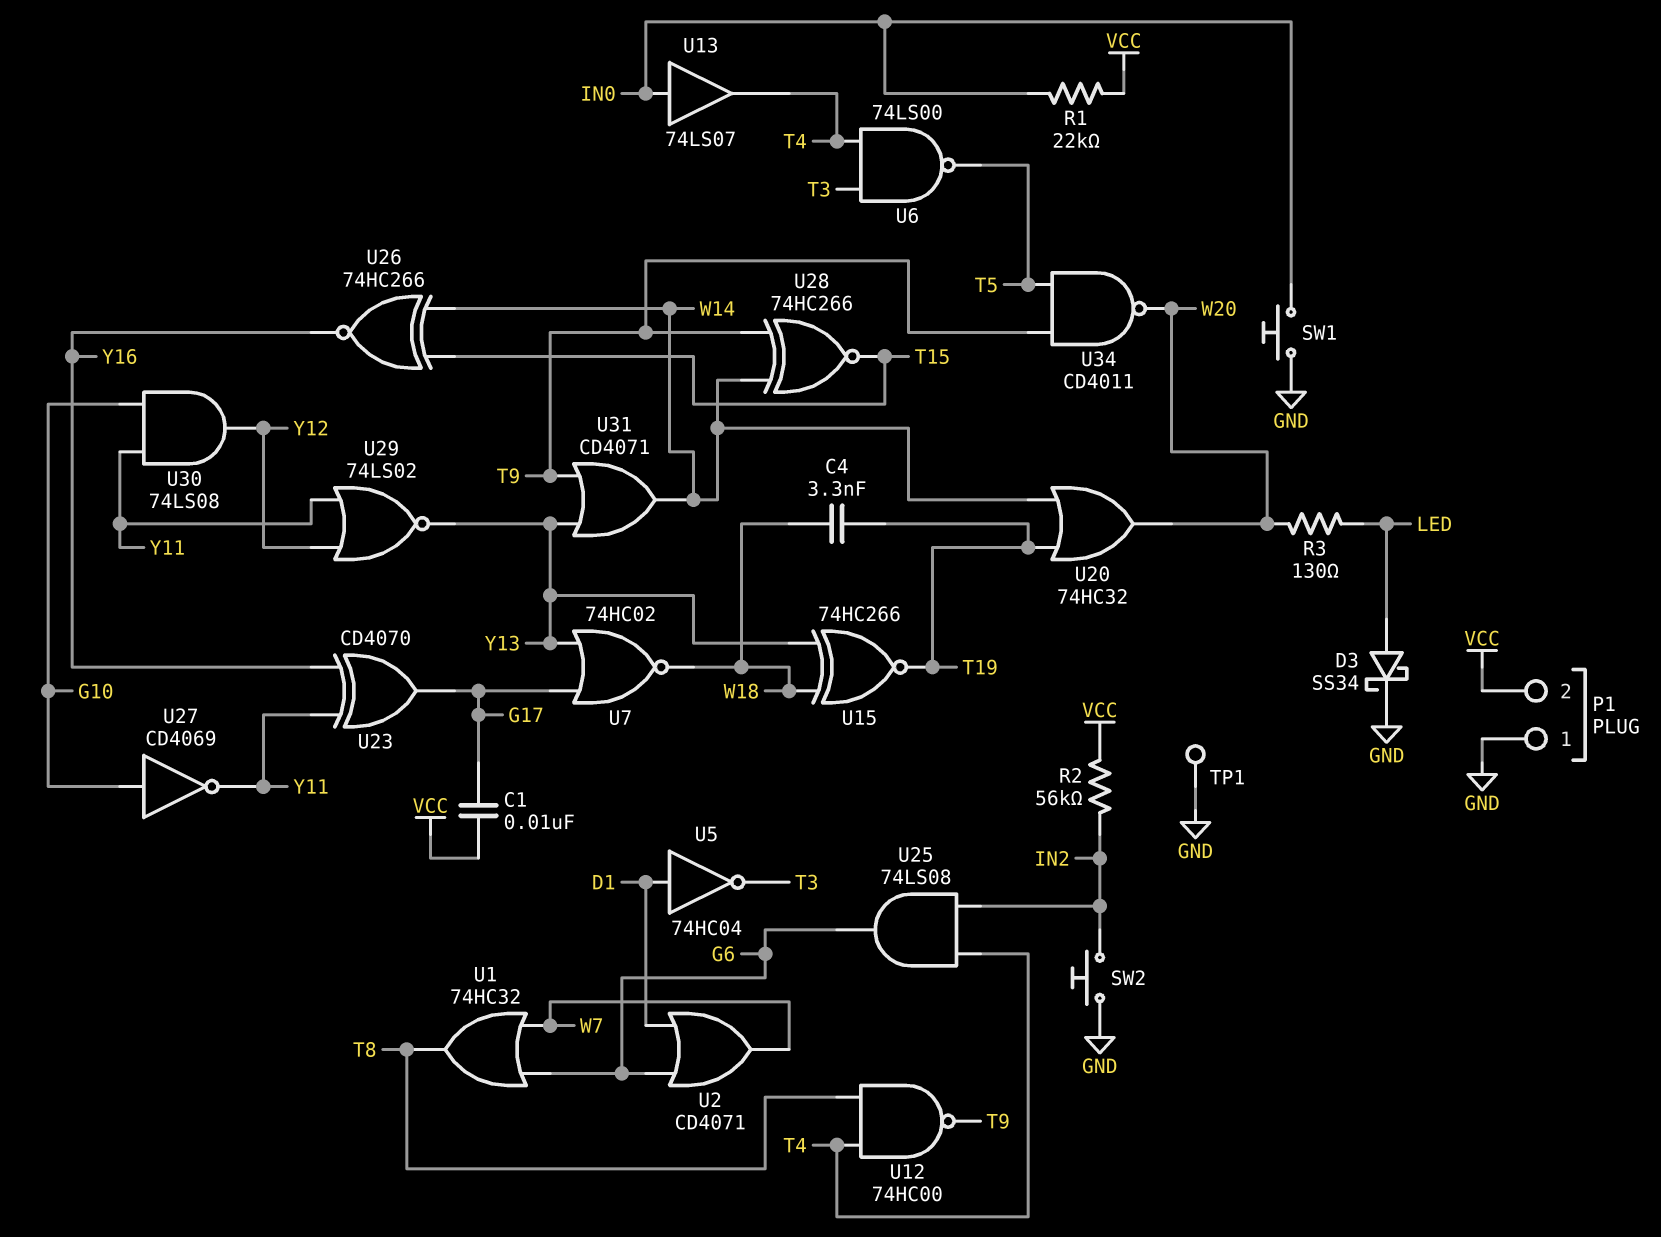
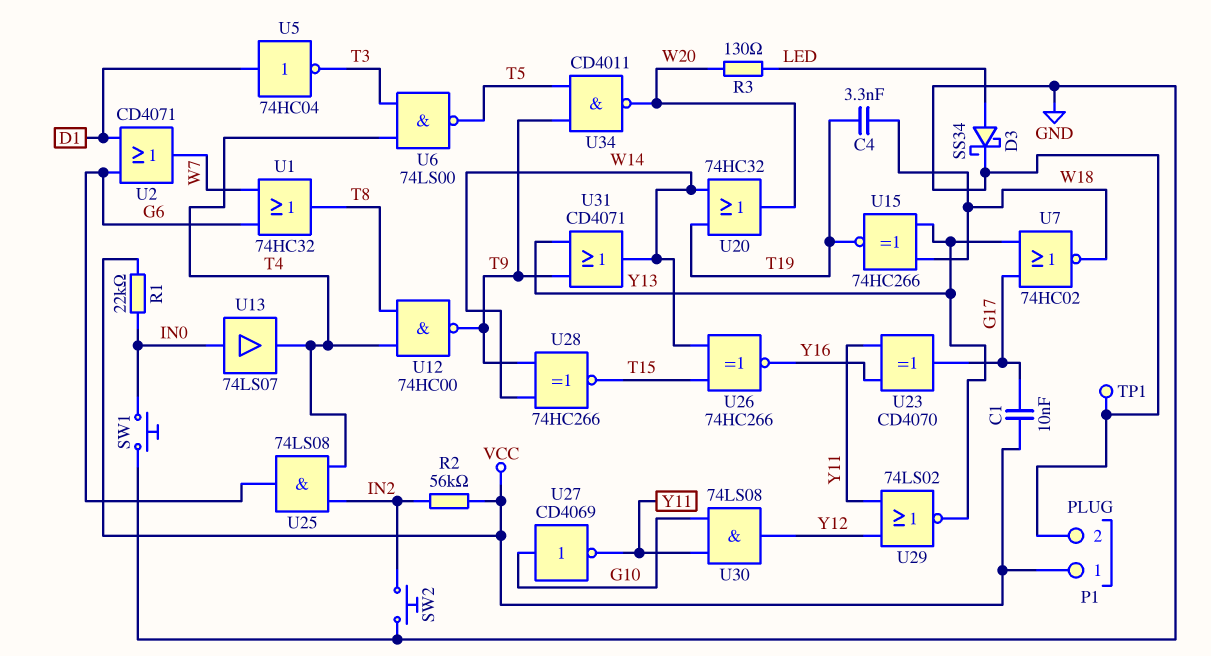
P1 pin 1: GND -> VCC
P1 pin 2: VCC -> GND

